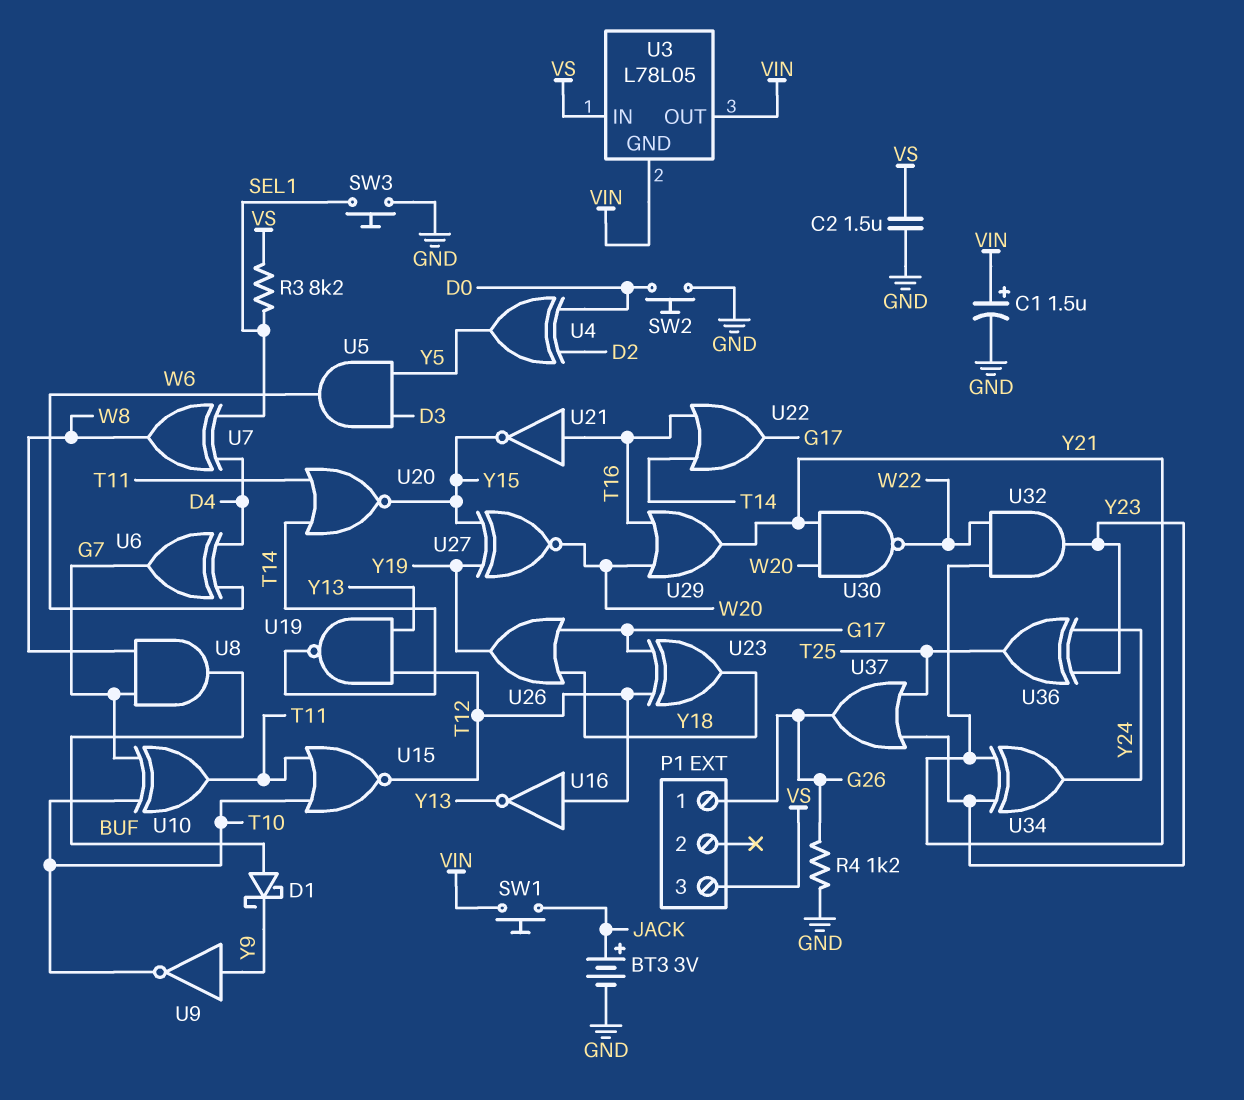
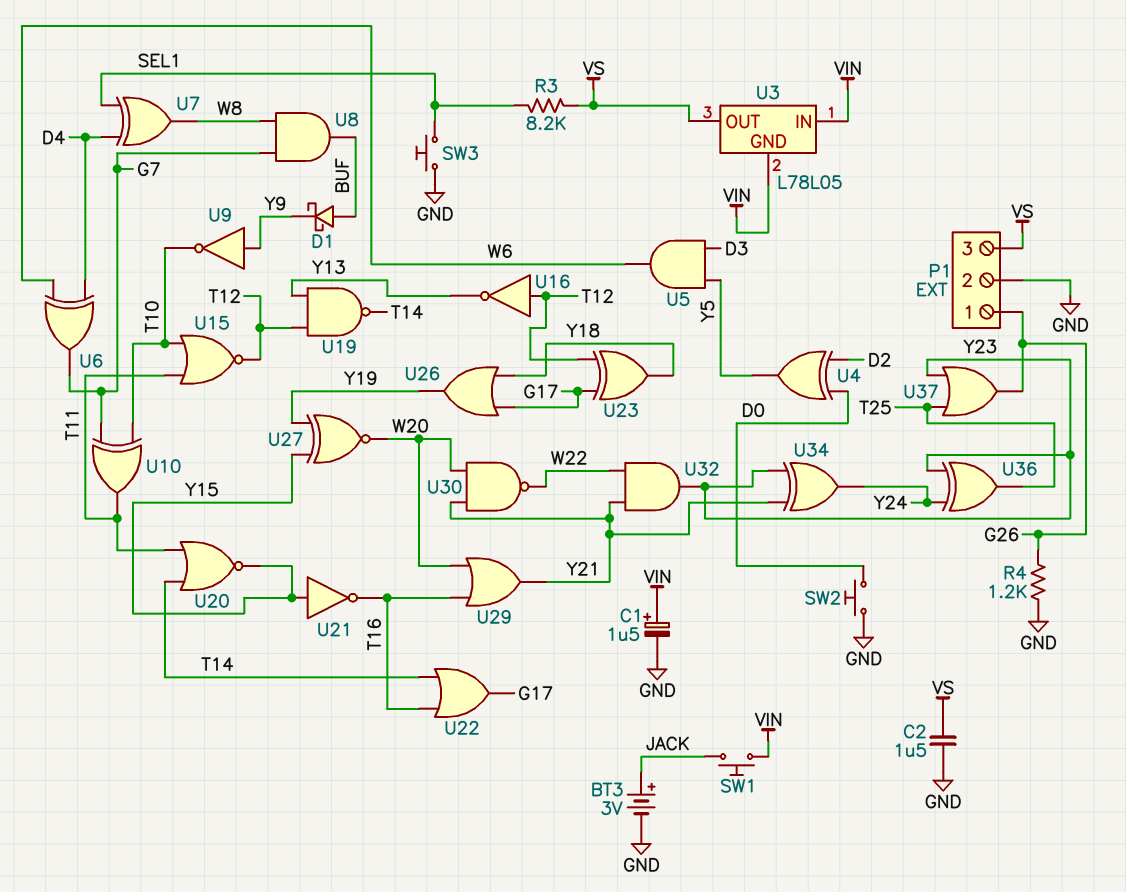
P1 pin 2: none -> GND
U3 pin IN: VS -> VIN
U3 pin OUT: VIN -> VS
U21: NOT (in T16, out Y15) -> NOT (in Y15, out T16)

